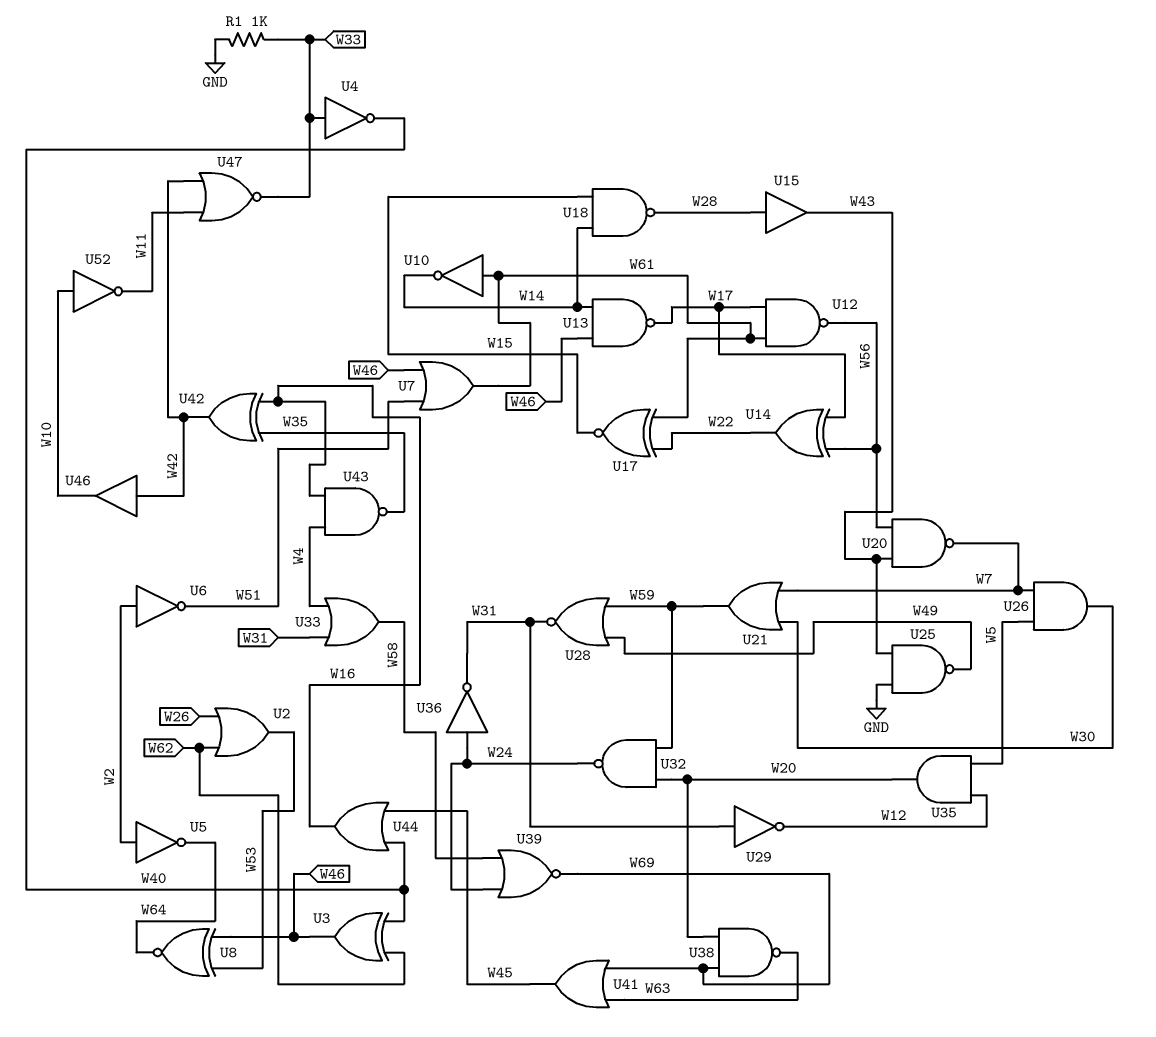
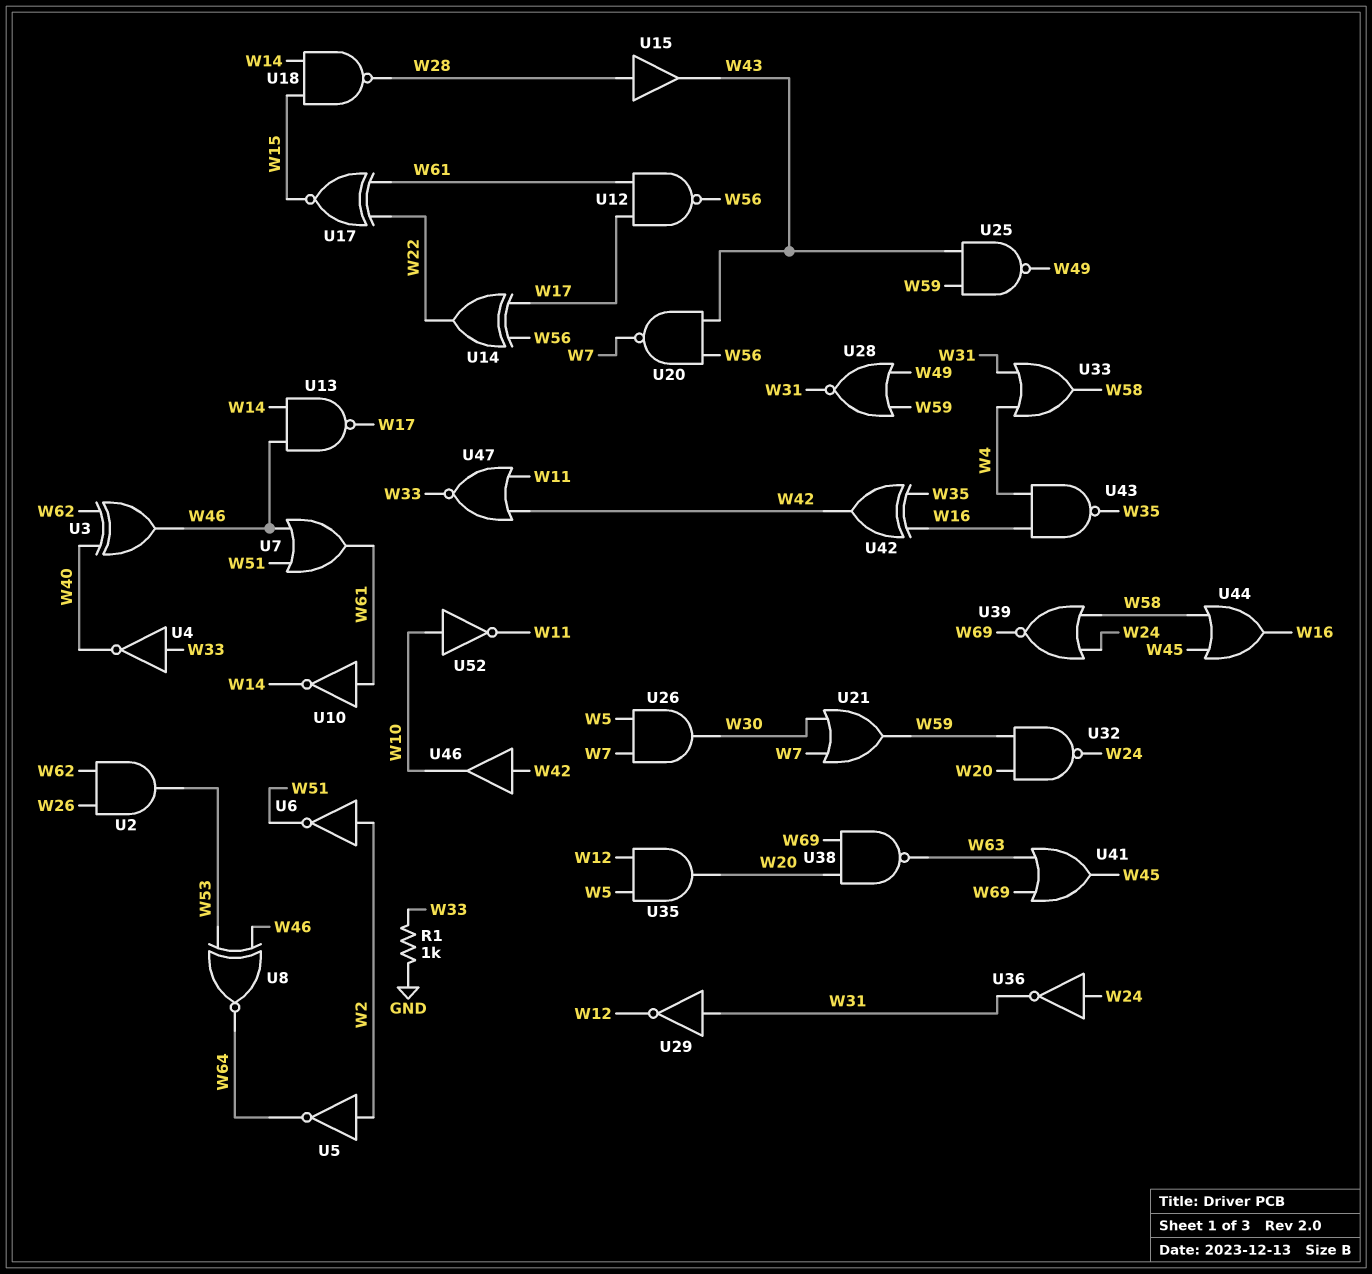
U2: OR (in W26, in W62, out W53) -> AND (in W26, in W62, out W53)
U25: NAND (in GND, in W43, out W49) -> NAND (in W43, in W59, out W49)
U44: OR (in W40, in W45, out W16) -> OR (in W45, in W58, out W16)

